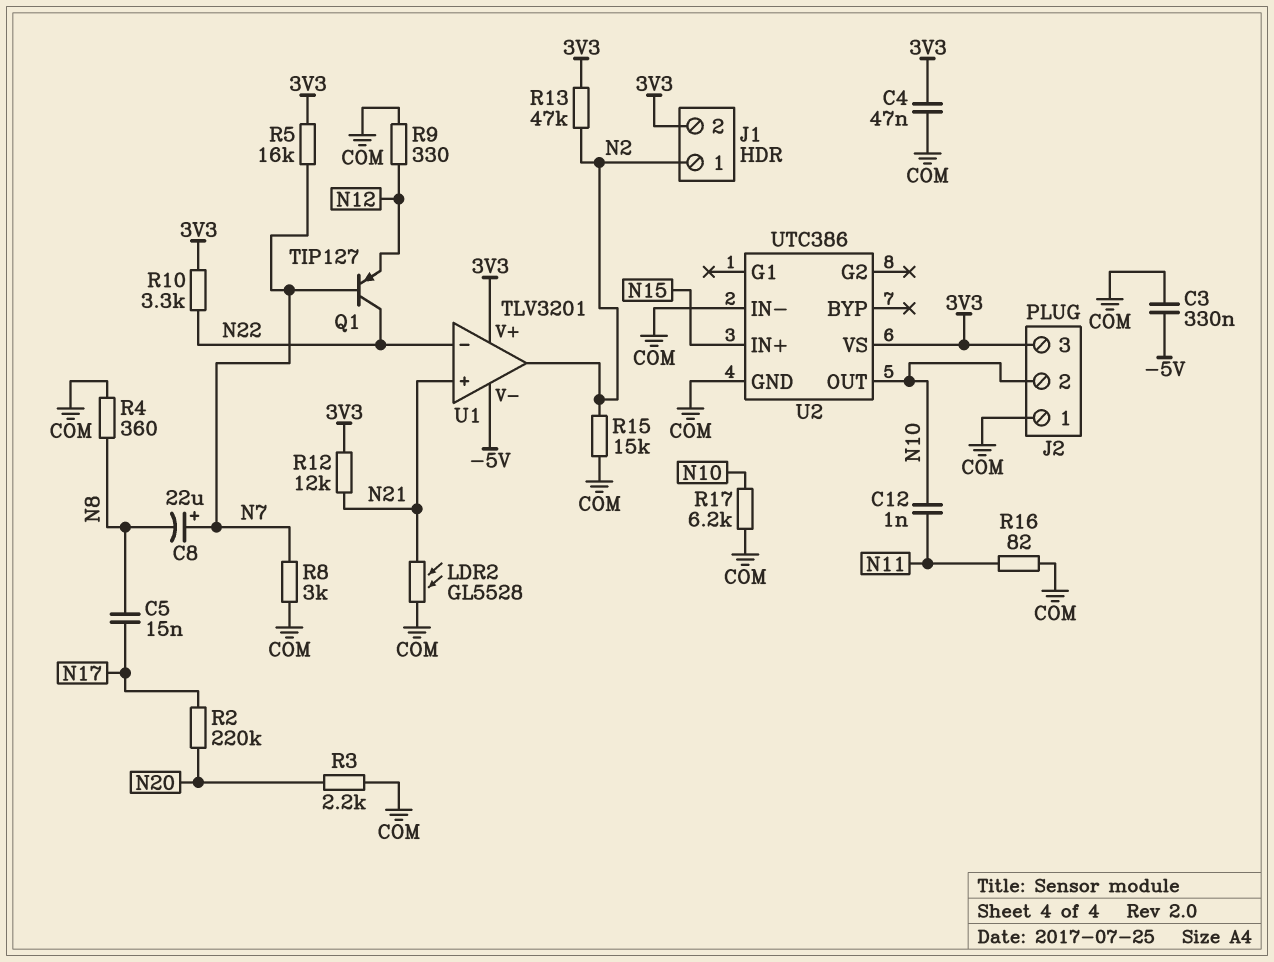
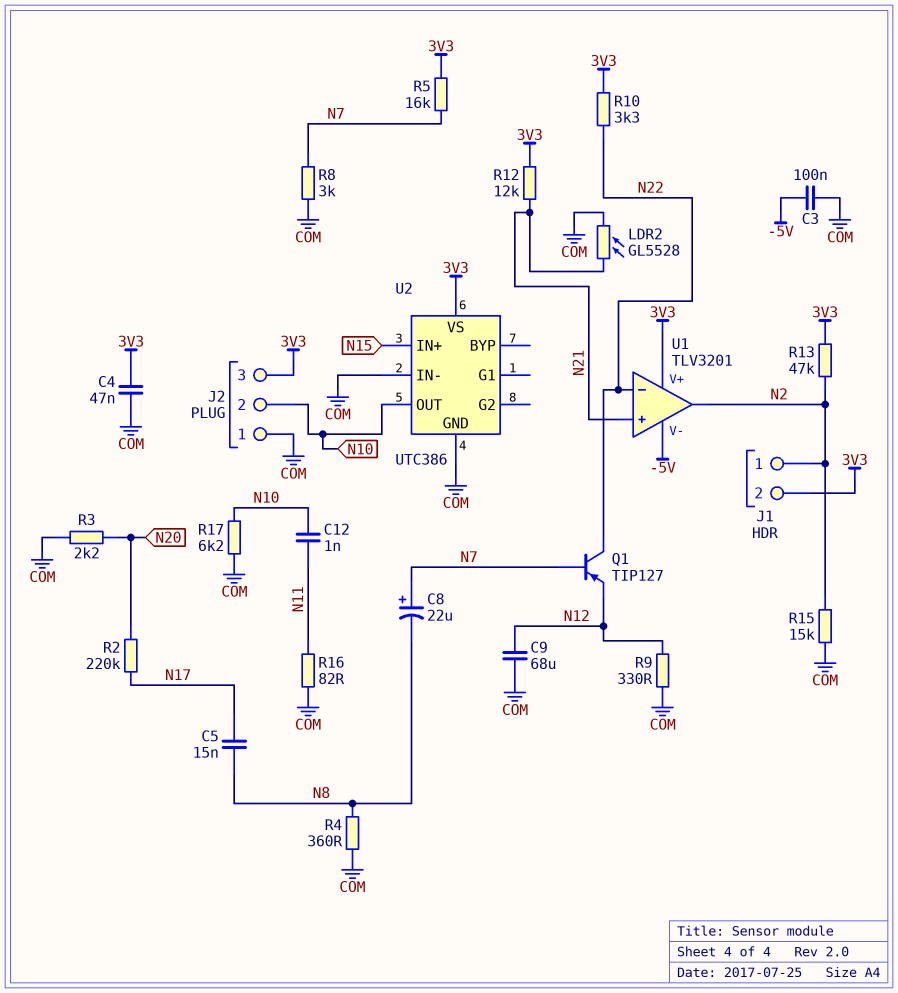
C3: 330nF (-5V, COM) -> 100nF (-5V, COM)
C9: none -> 68uF (COM, N12)

